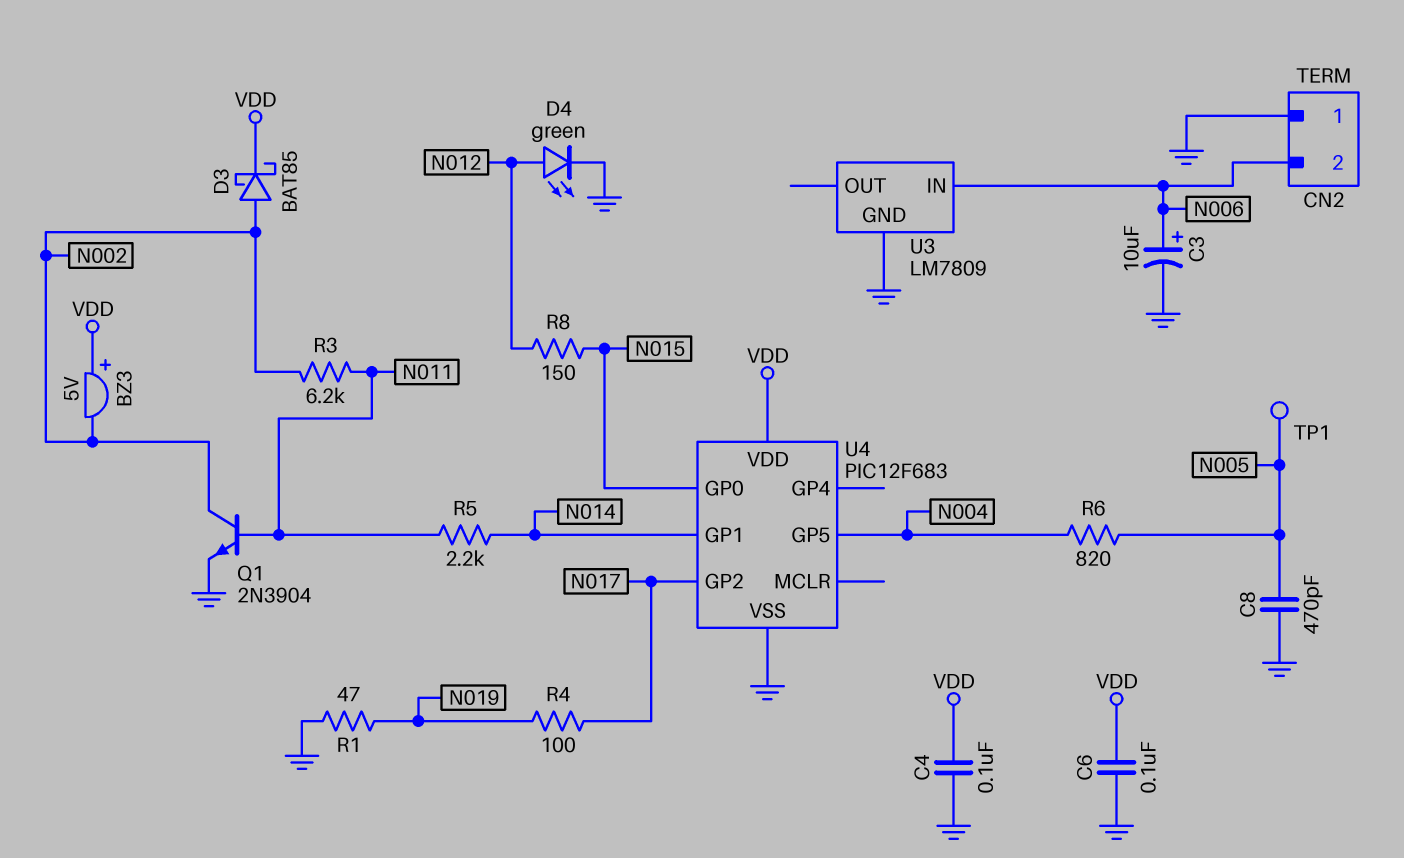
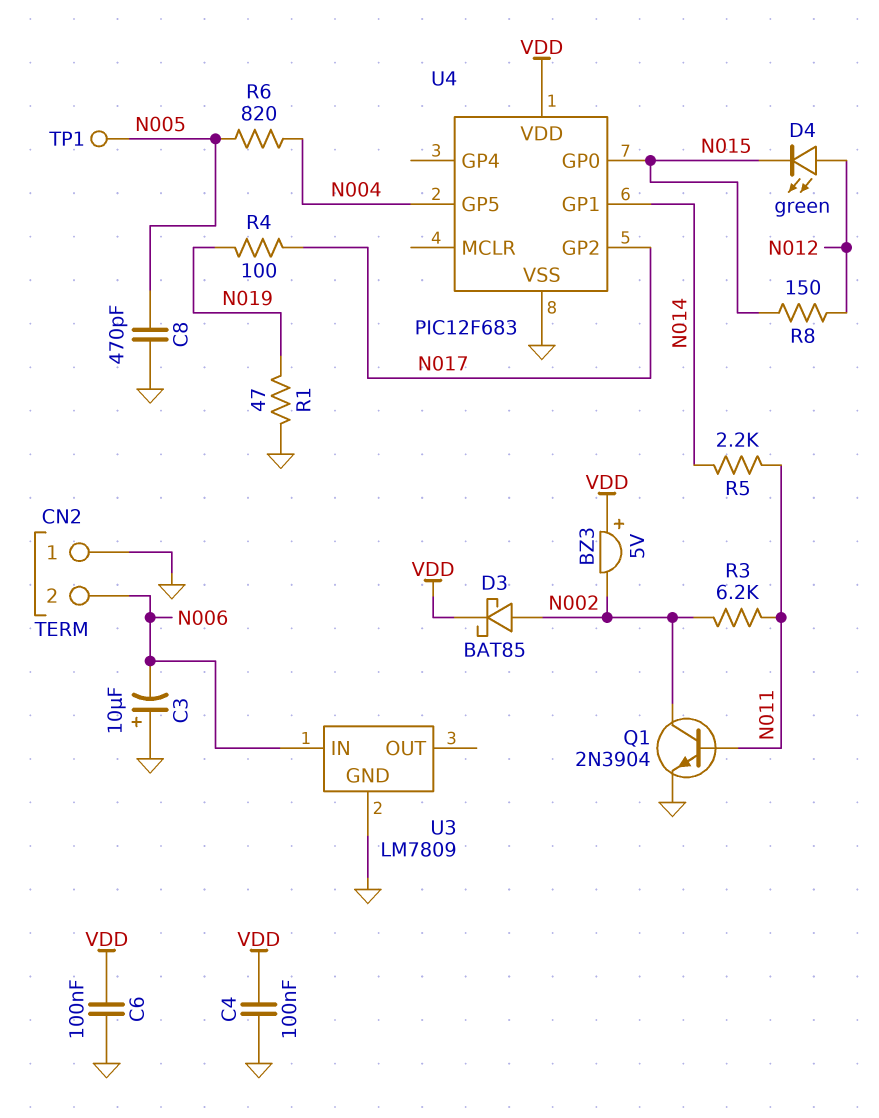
C3: 10uF (plus N006, minus GND) -> 10uF (plus GND, minus N006)
D4: LED green (A N012, K GND) -> LED green (A N012, K N015)

